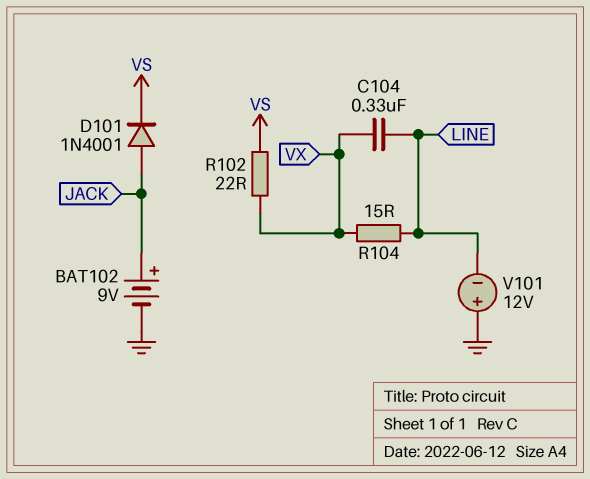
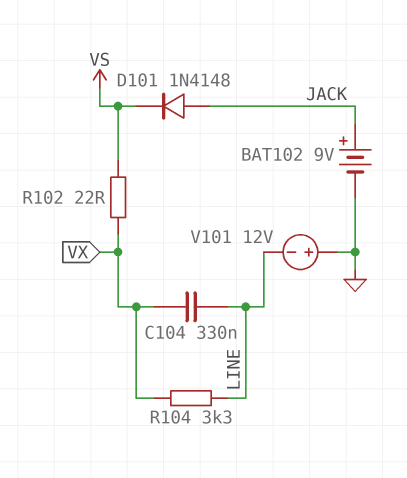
D101: diode 1N4001 (A JACK, K VS) -> diode 1N4148 (A JACK, K VS)
R104: 15 (LINE, VX) -> 3.3k (LINE, VX)

